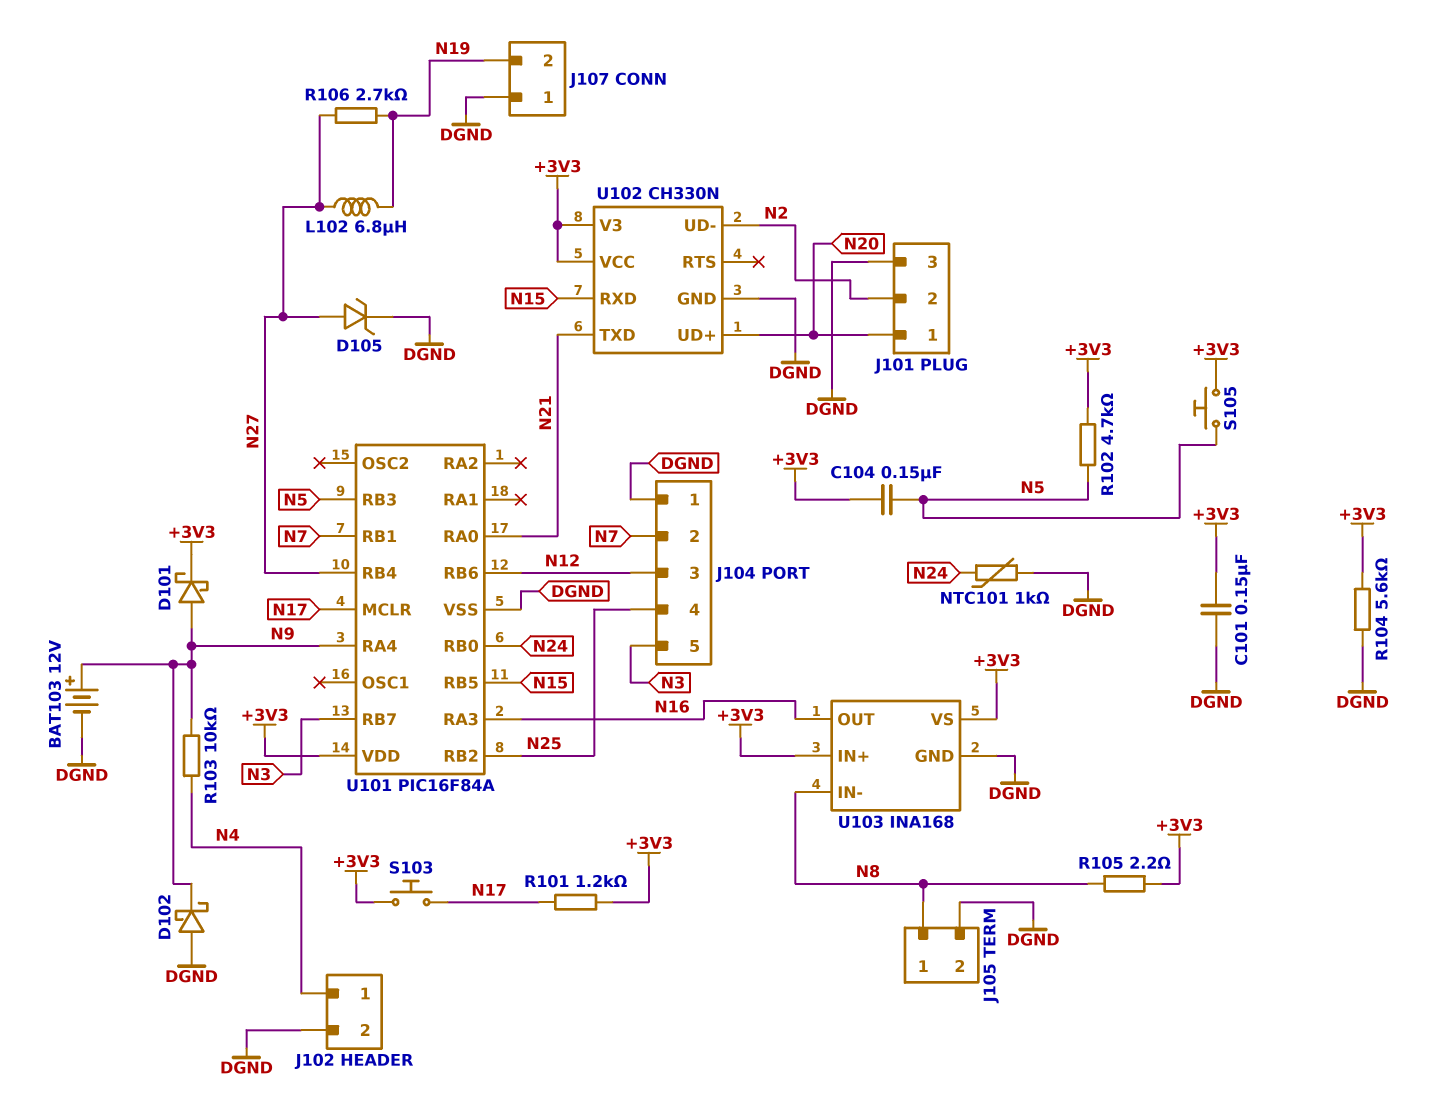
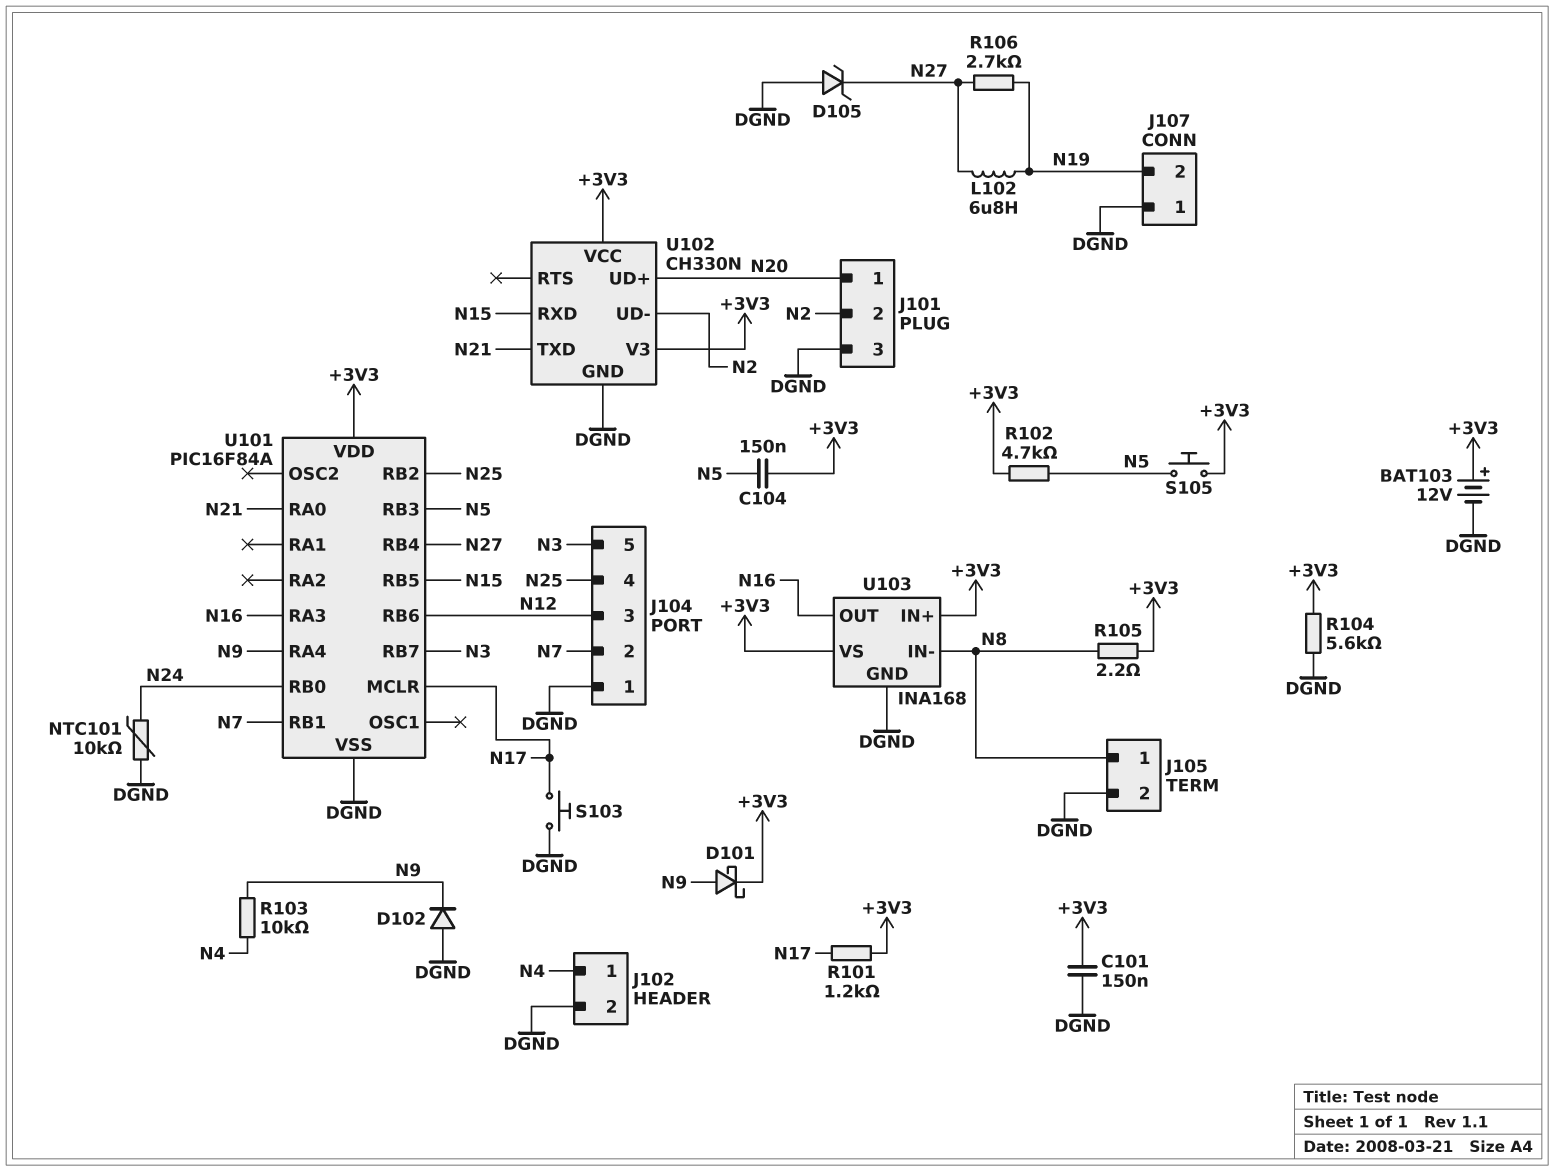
BAT103: 12V (plus N9, minus DGND) -> 12V (plus +3V3, minus DGND)
D102: schottky (A DGND, K N9) -> diode (A DGND, K N9)
D105: zener (A N27, K DGND) -> zener (A DGND, K N27)
NTC101: 1k (DGND, N24) -> 10k (DGND, N24)
S103: button (+3V3, N17) -> button (DGND, N17)

